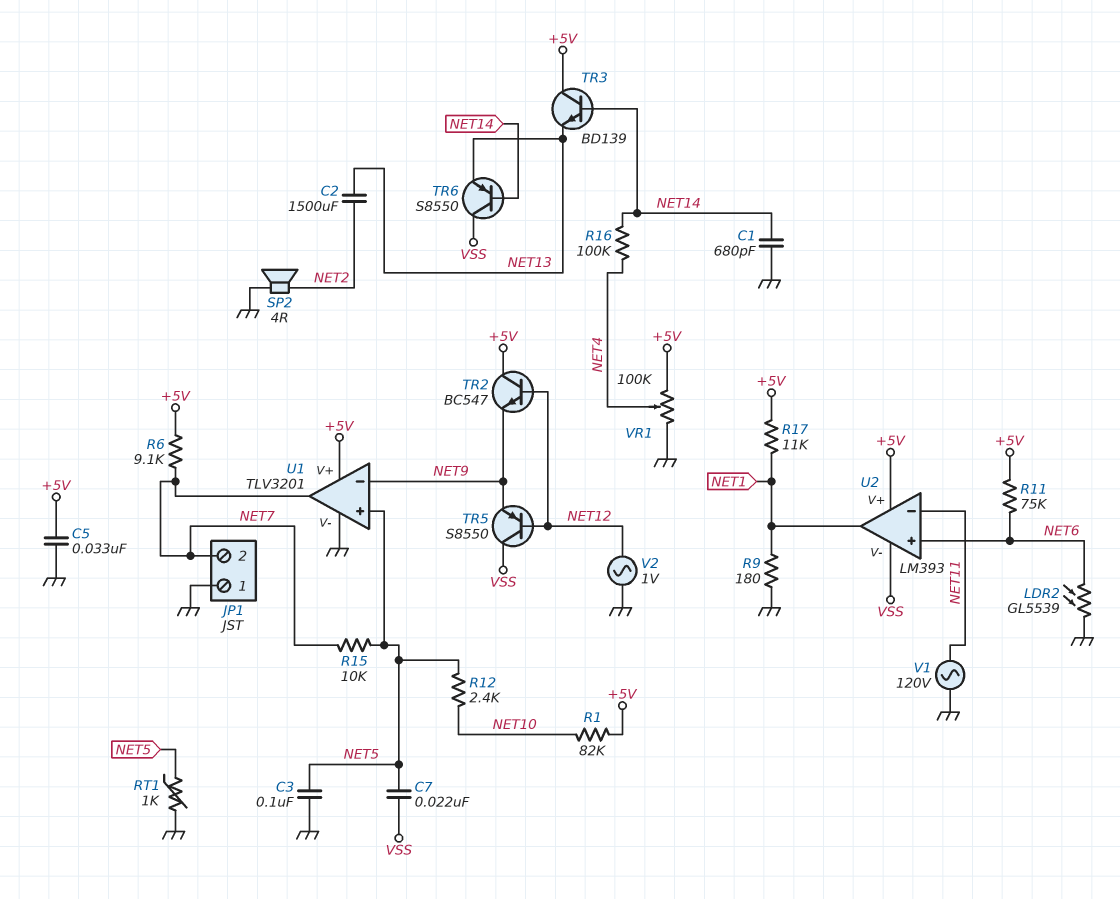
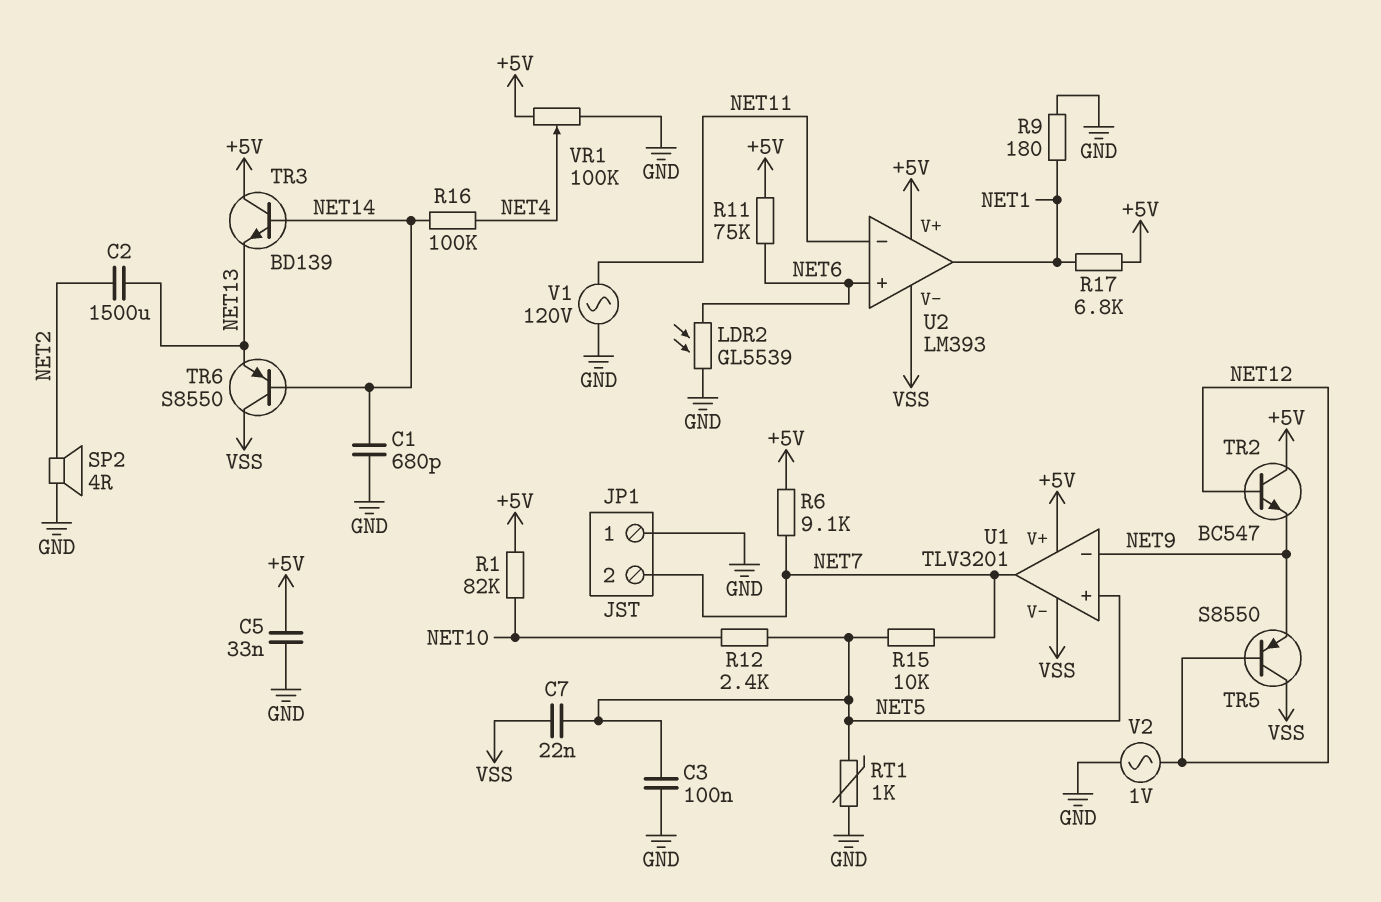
R17: 11k (+5V, NET1) -> 6.8k (+5V, NET1)
U1 pin V-: GND -> VSS

